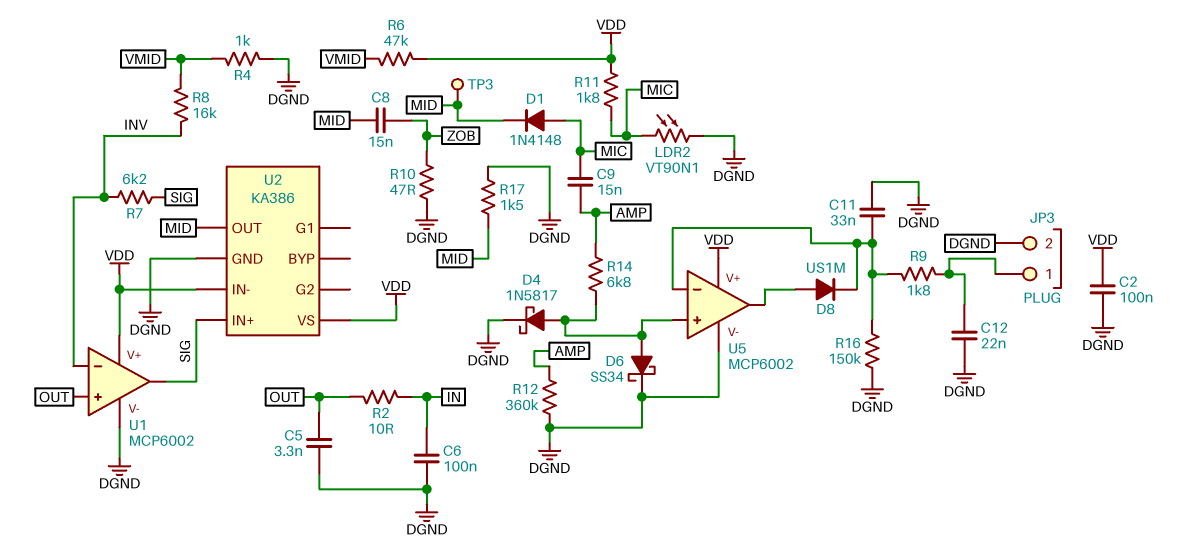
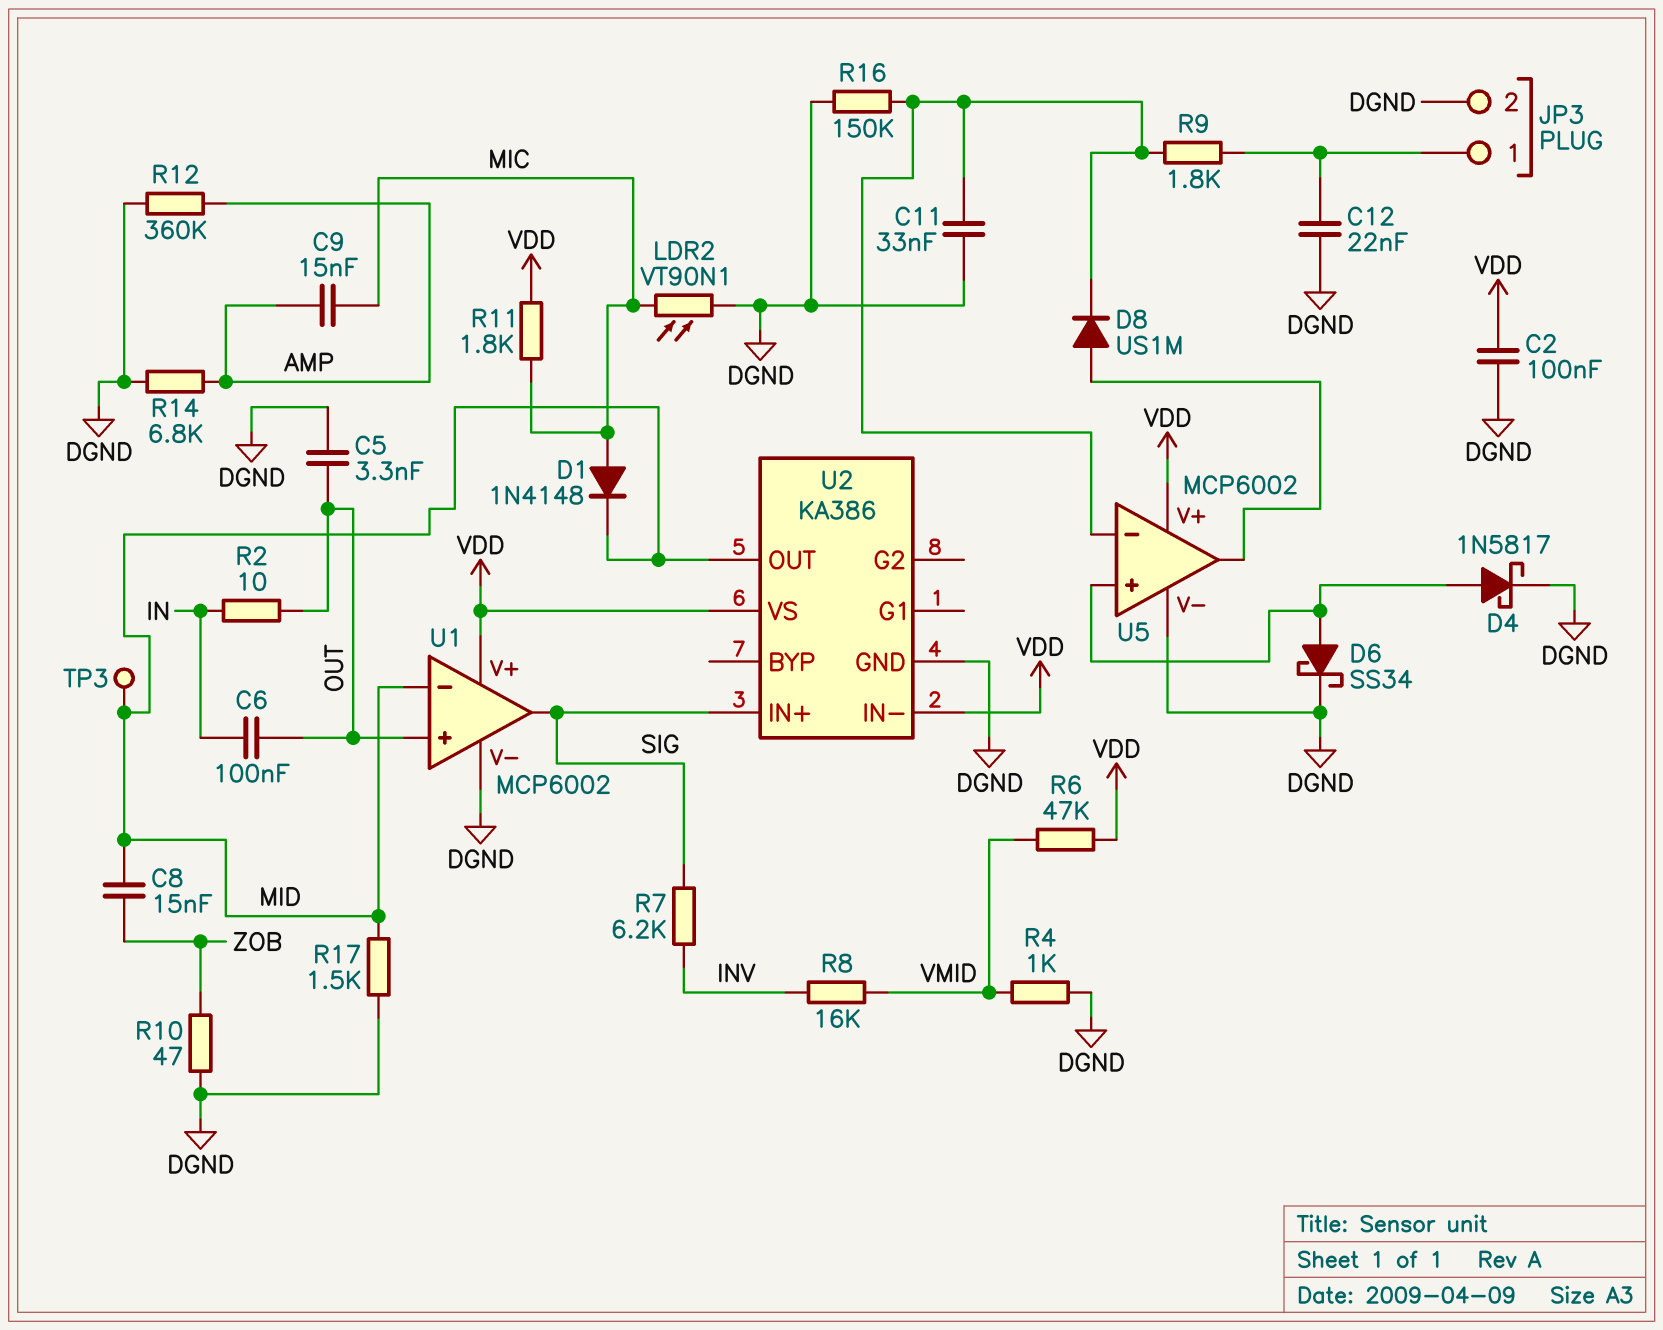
C6: 100nF (DGND, IN) -> 100nF (IN, OUT)
R14: 6.8k (AMP, U5/in+) -> 6.8k (AMP, DGND)
U1 pin in-: INV -> MID

